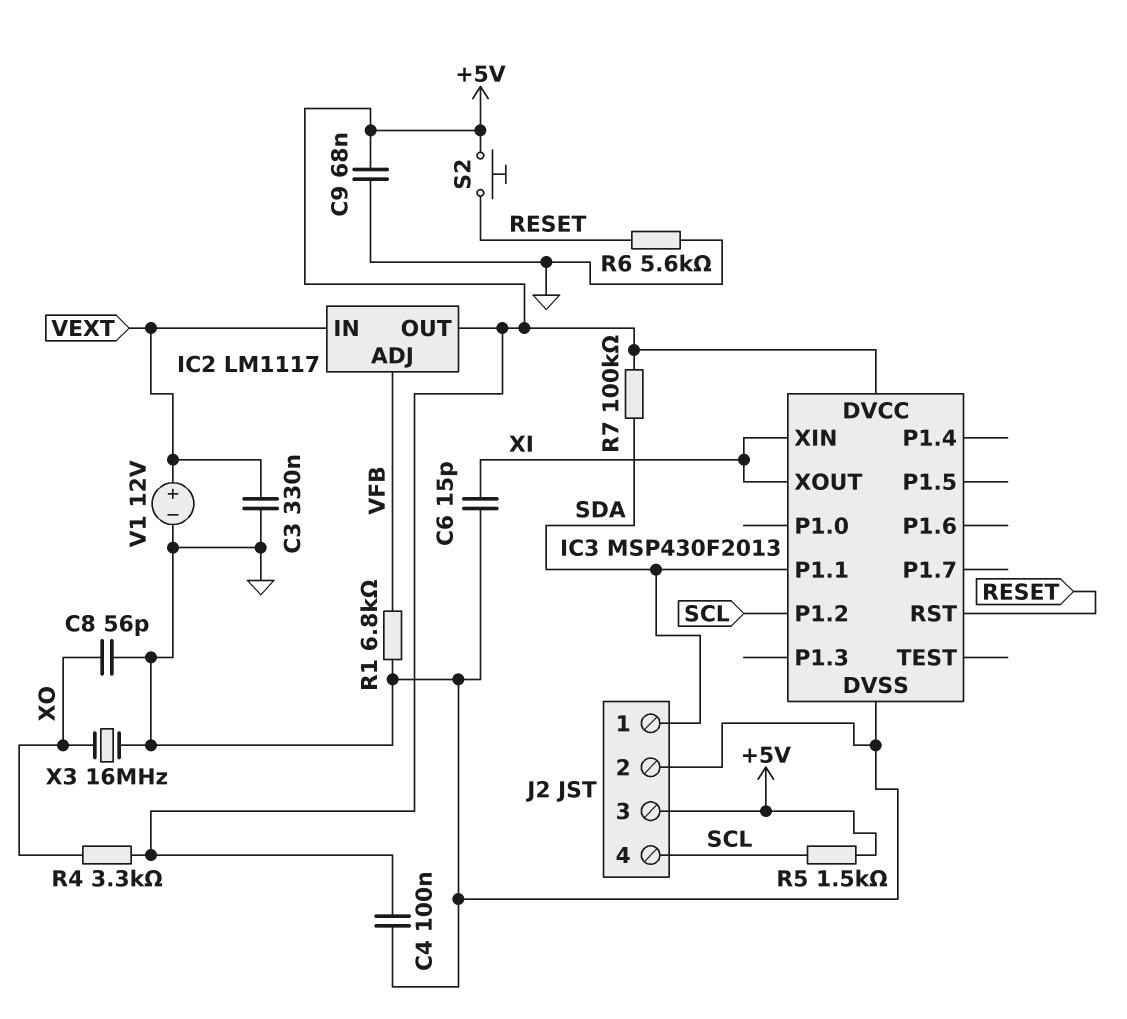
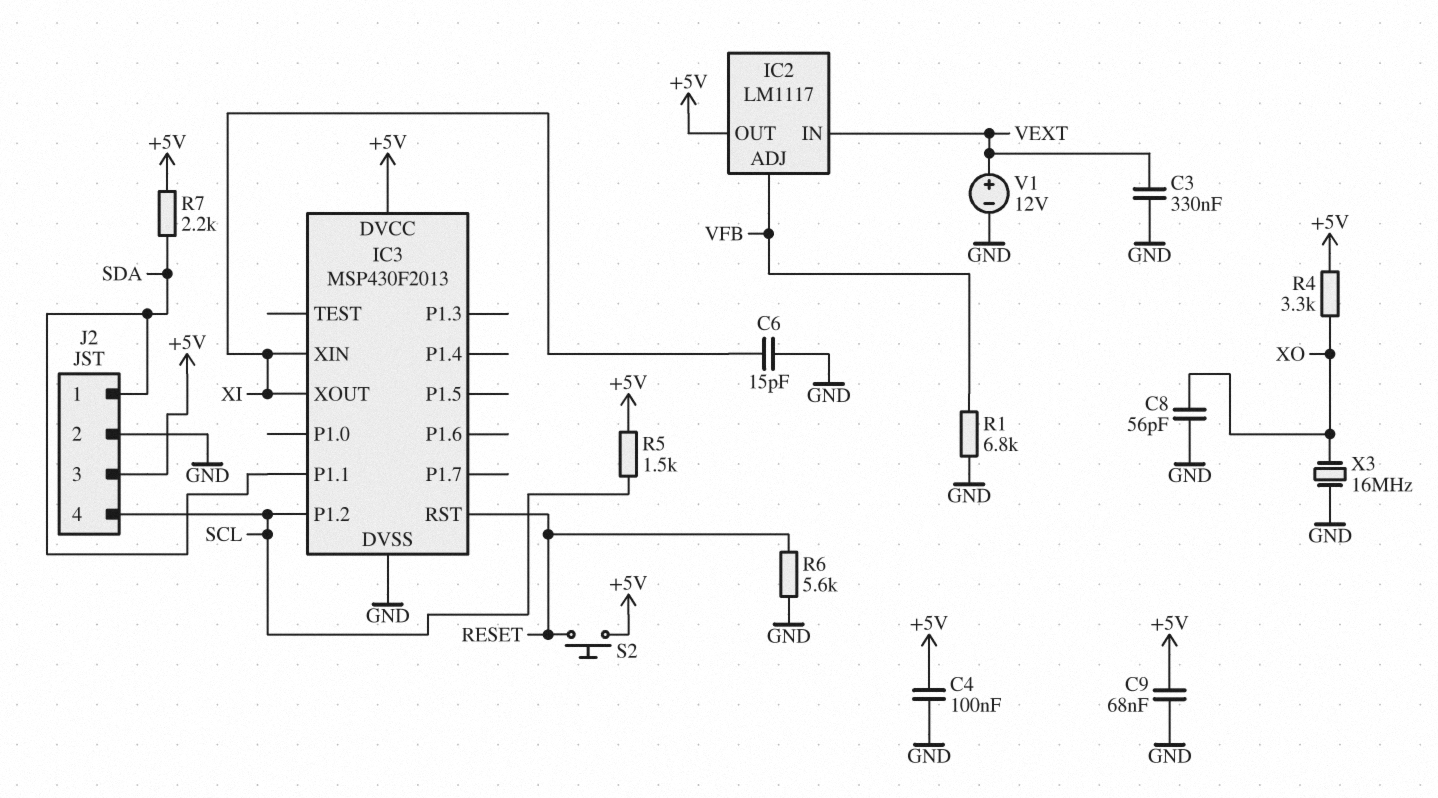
R7: 100k (+5V, SDA) -> 2.2k (+5V, SDA)

